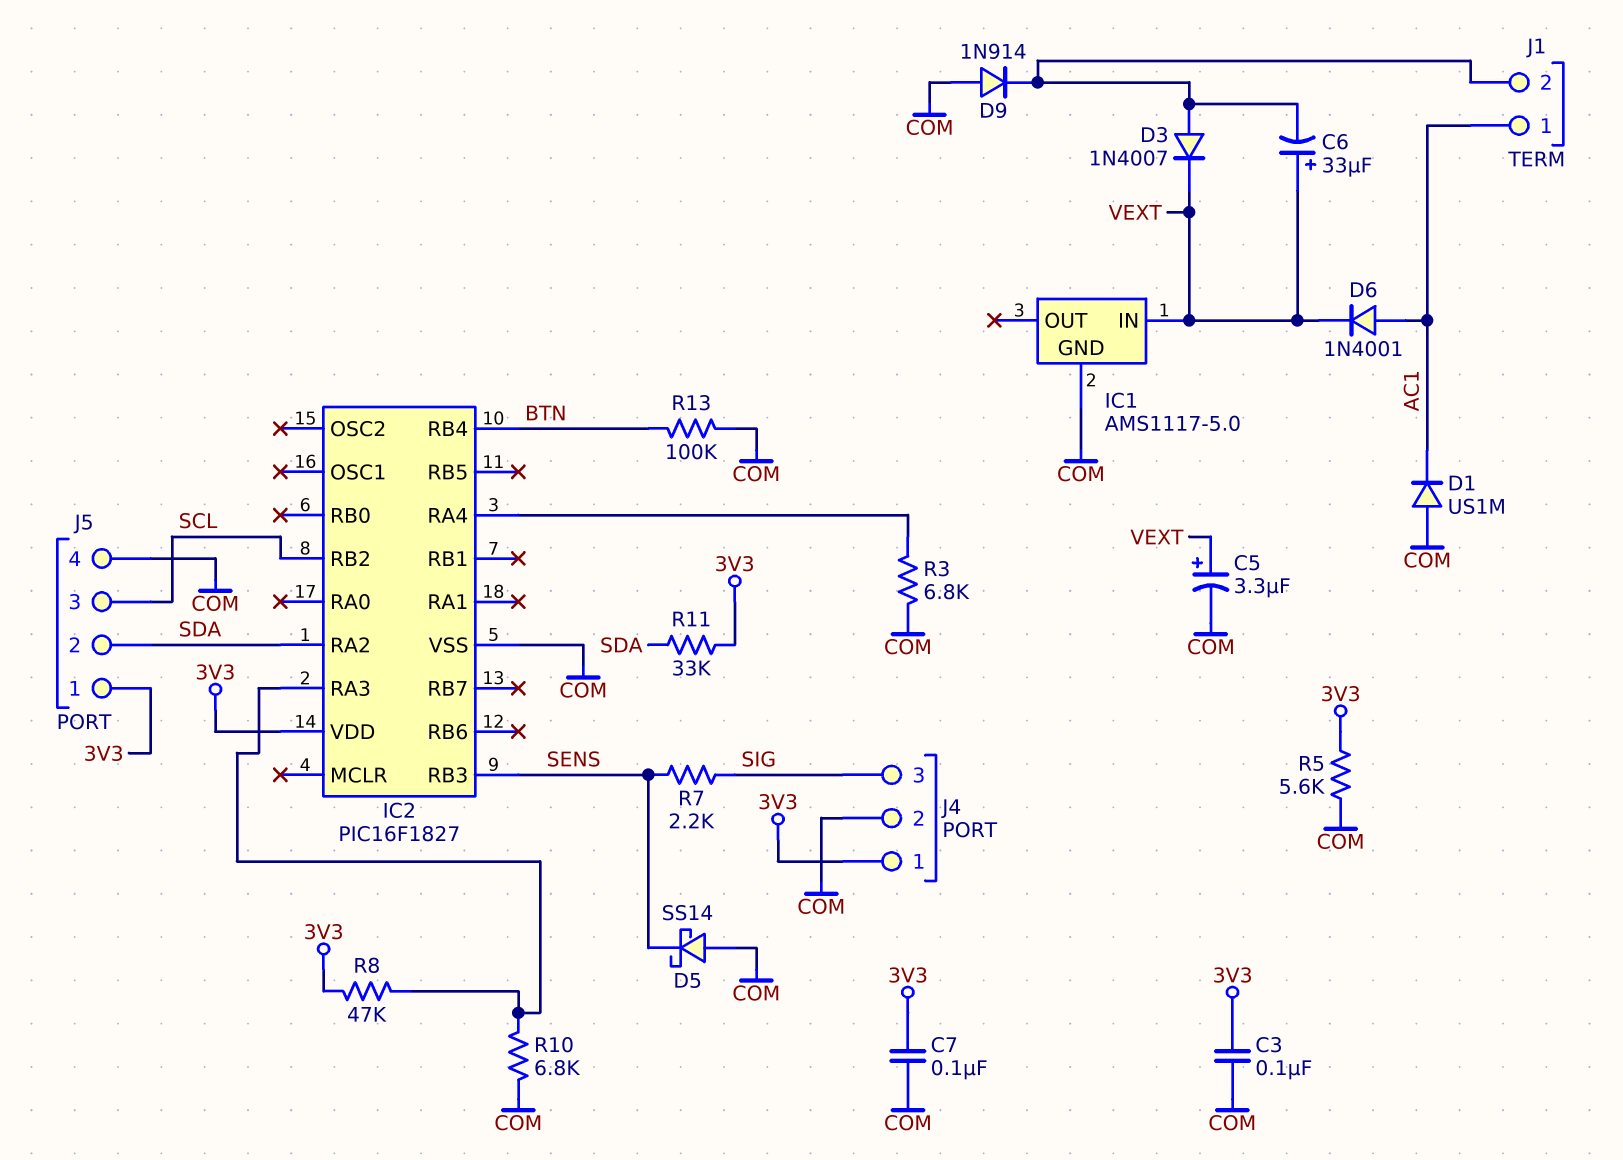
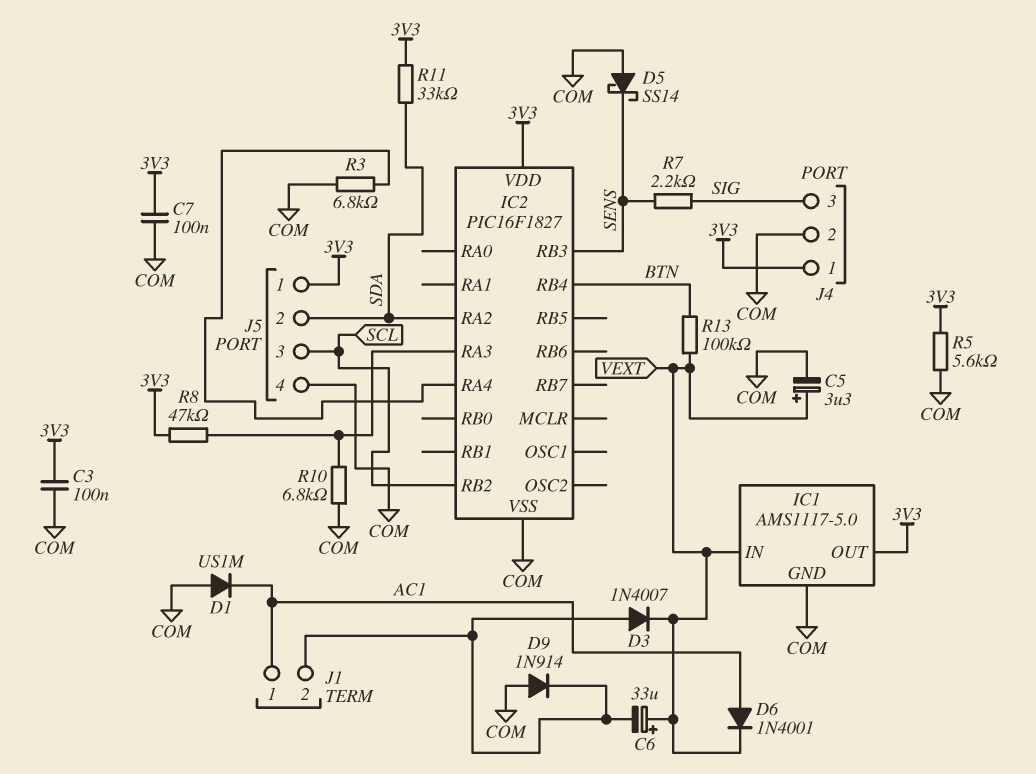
IC1 pin OUT: none -> 3V3
R13: 100k (BTN, COM) -> 100k (BTN, VEXT)

